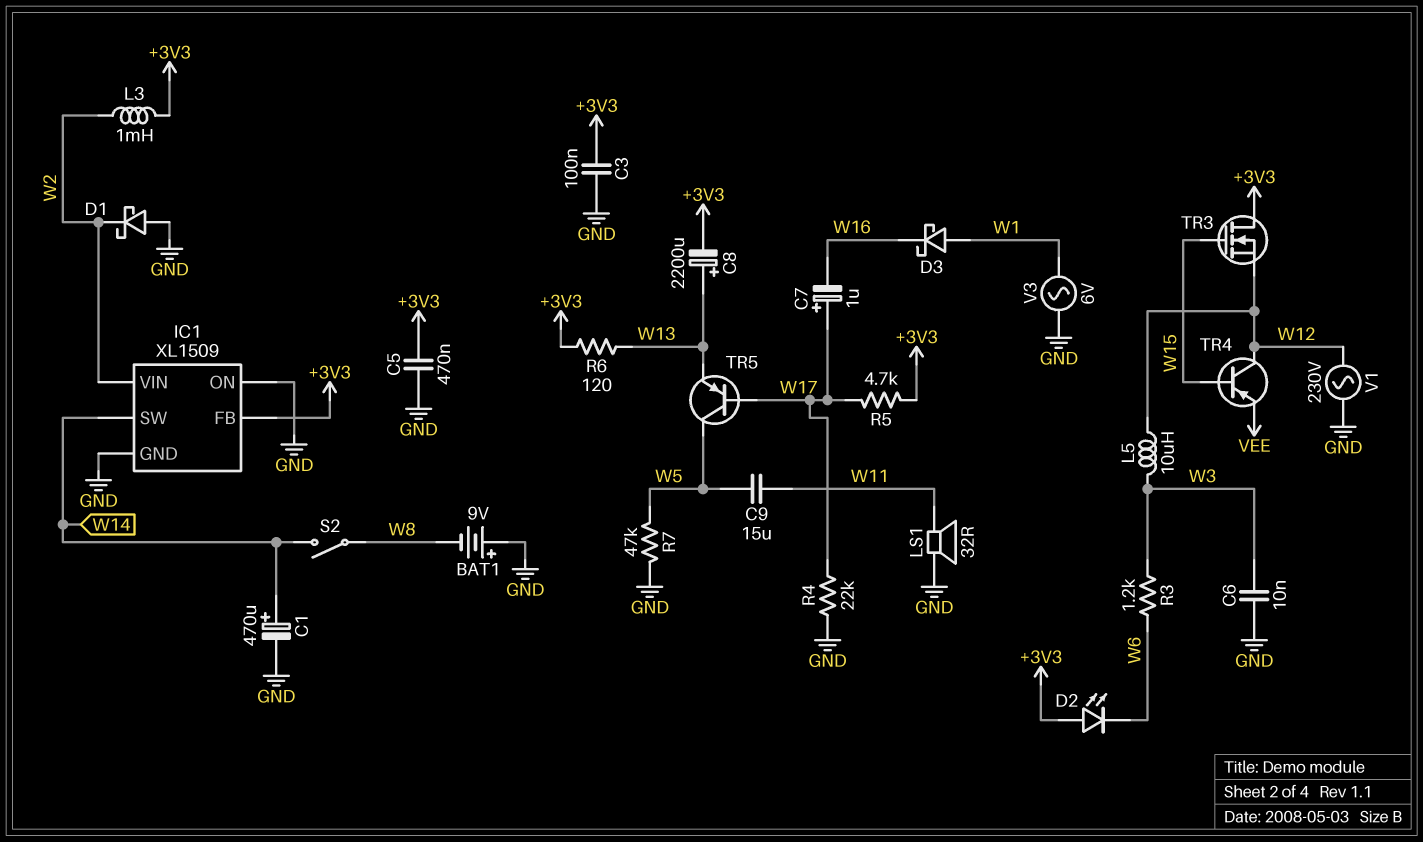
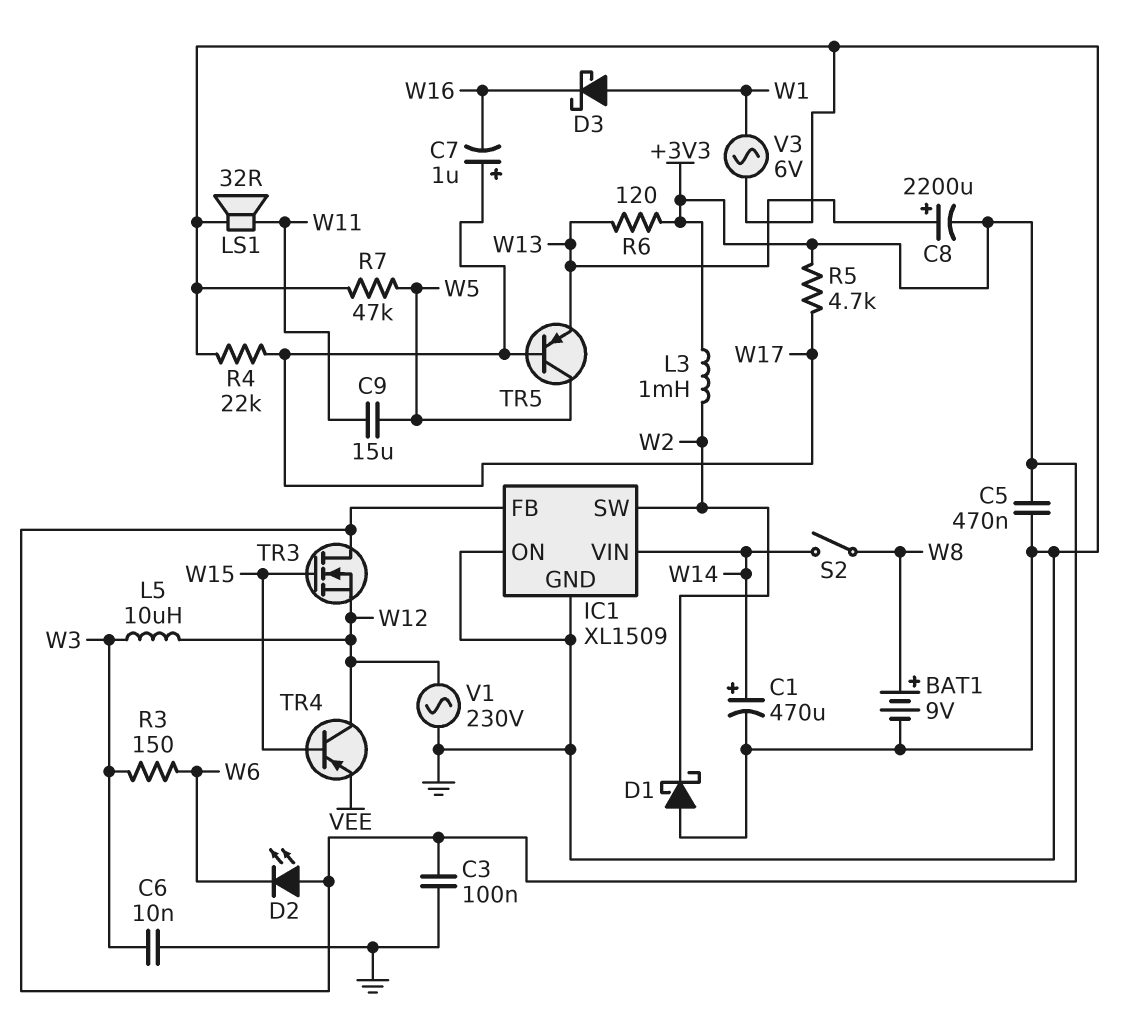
BAT1: 9V (plus GND, minus W8) -> 9V (plus W8, minus GND)
IC1 pin SW: W14 -> W2
IC1 pin VIN: W2 -> W14
R3: 1.2k (W3, W6) -> 150 (W3, W6)

